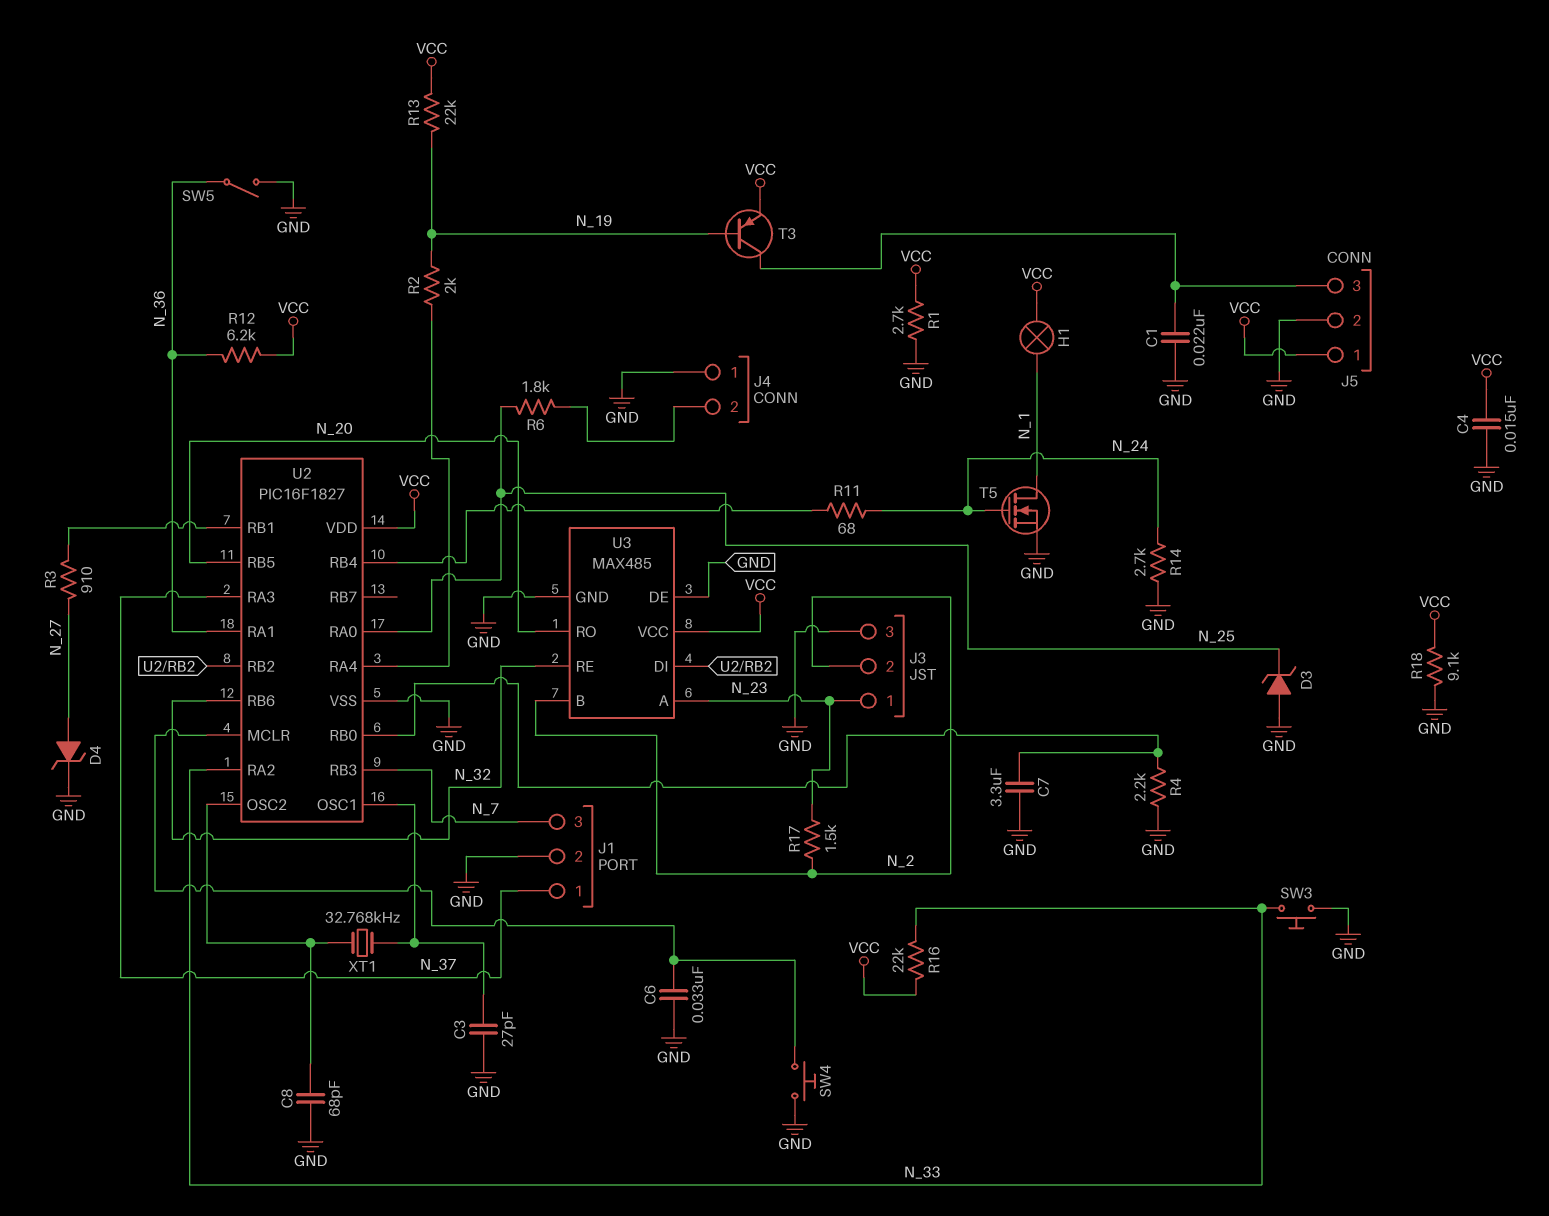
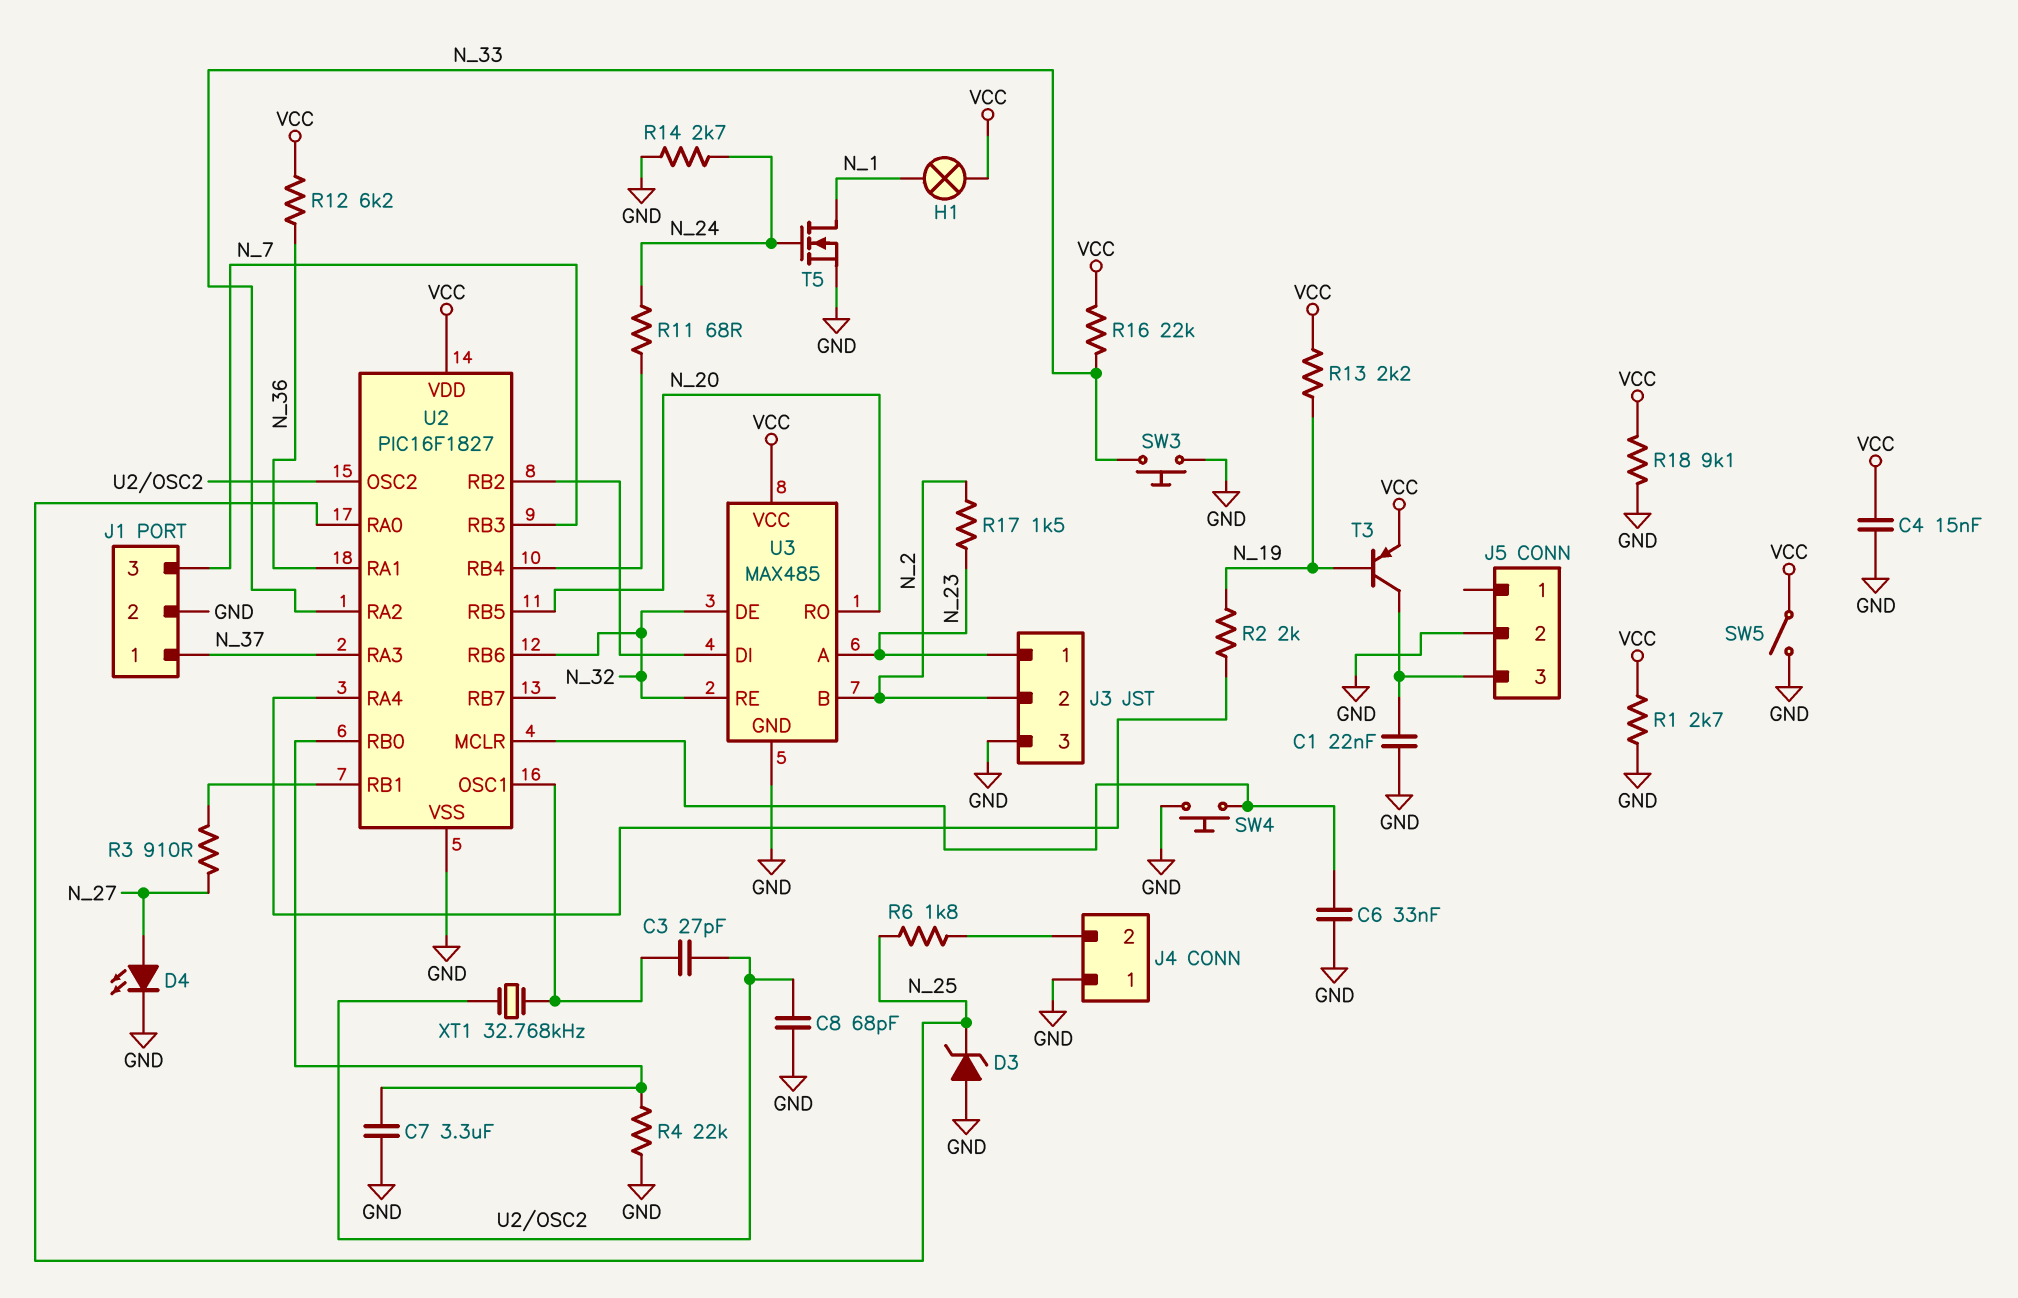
C3: 27pF (GND, U2/OSC1) -> 27pF (U2/OSC1, U2/OSC2)
D4: zener (A N_27, K GND) -> LED (A N_27, K GND)
J5 pin 1: VCC -> none
R4: 2.2k (GND, U2/RB0) -> 22k (GND, U2/RB0)
R13: 22k (N_19, VCC) -> 2.2k (N_19, VCC)
SW5: switch (GND, N_36) -> switch (GND, VCC)
U3 pin DE: GND -> N_32

